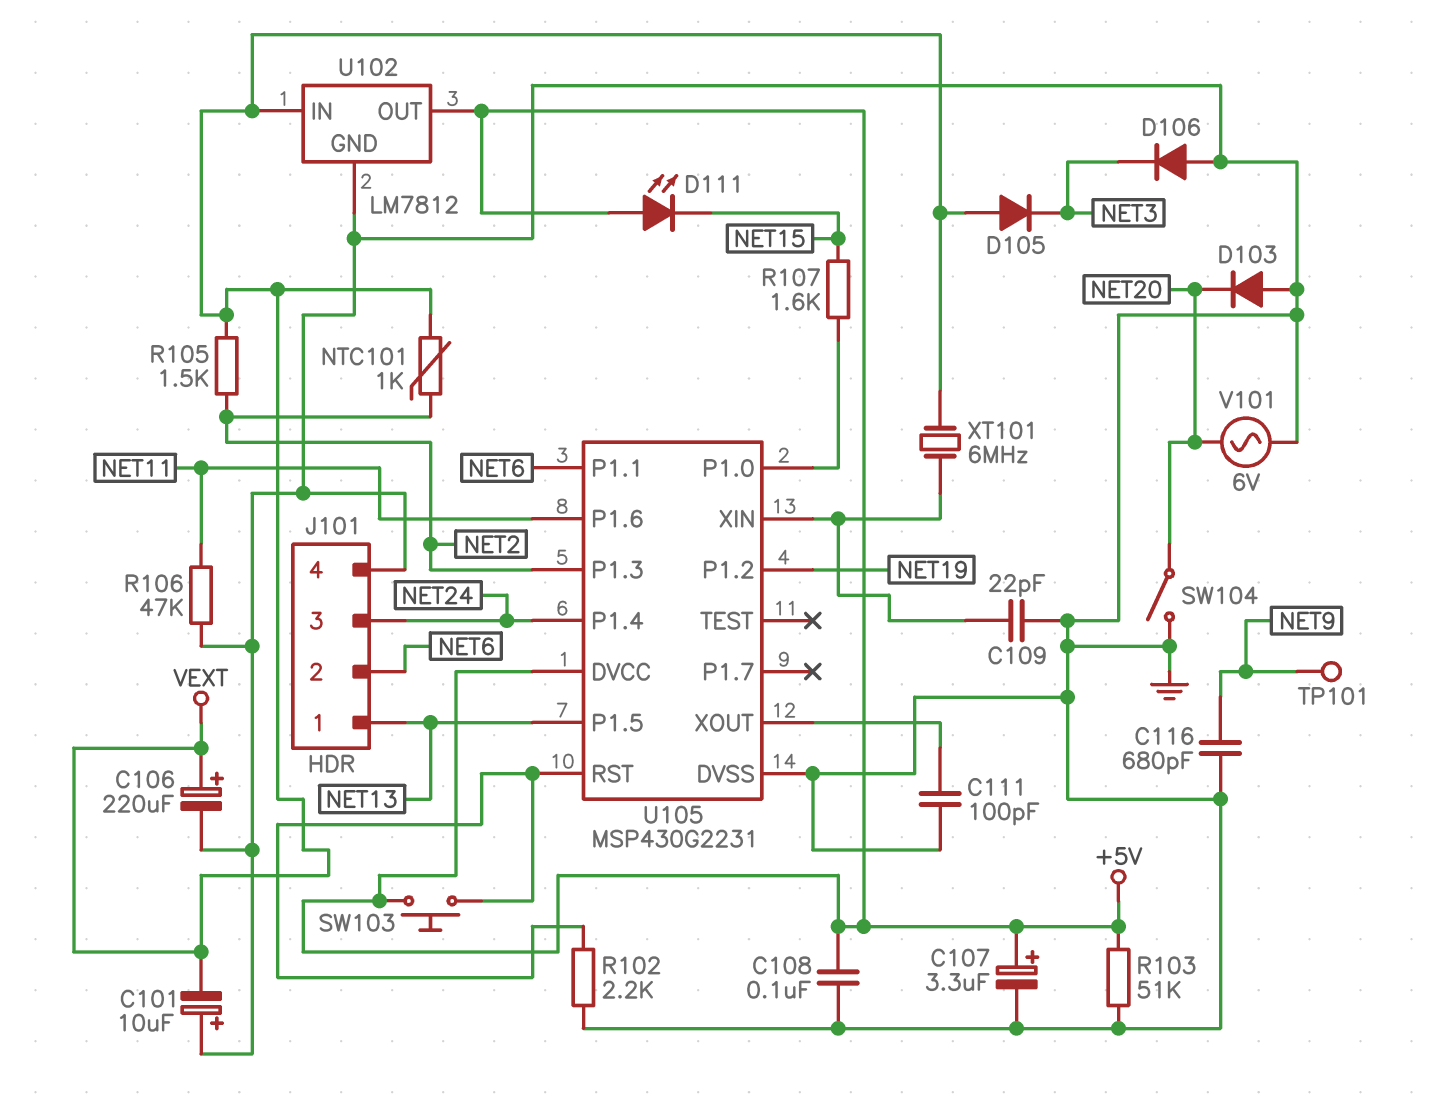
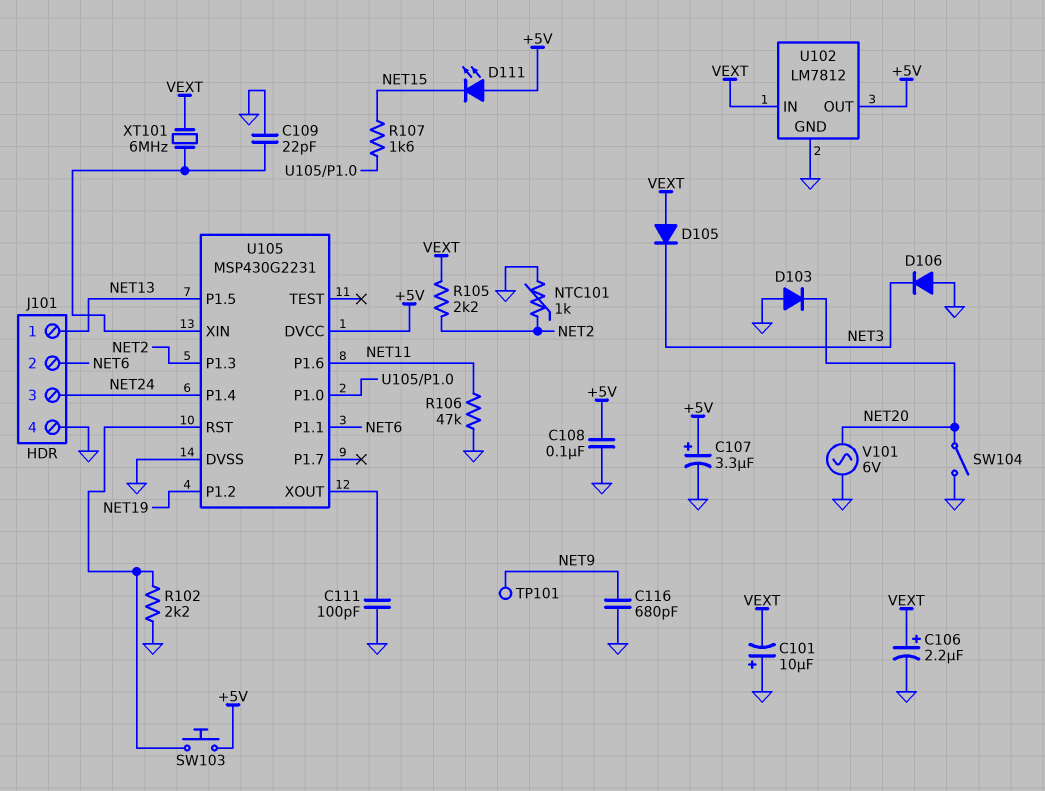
C106: 220uF (plus VEXT, minus GND) -> 2.2uF (plus VEXT, minus GND)
NTC101: 1k (NET2, VEXT) -> 1k (GND, NET2)
R103: 51k (+5V, GND) -> none
R105: 1.5k (NET2, VEXT) -> 2.2k (NET2, VEXT)

